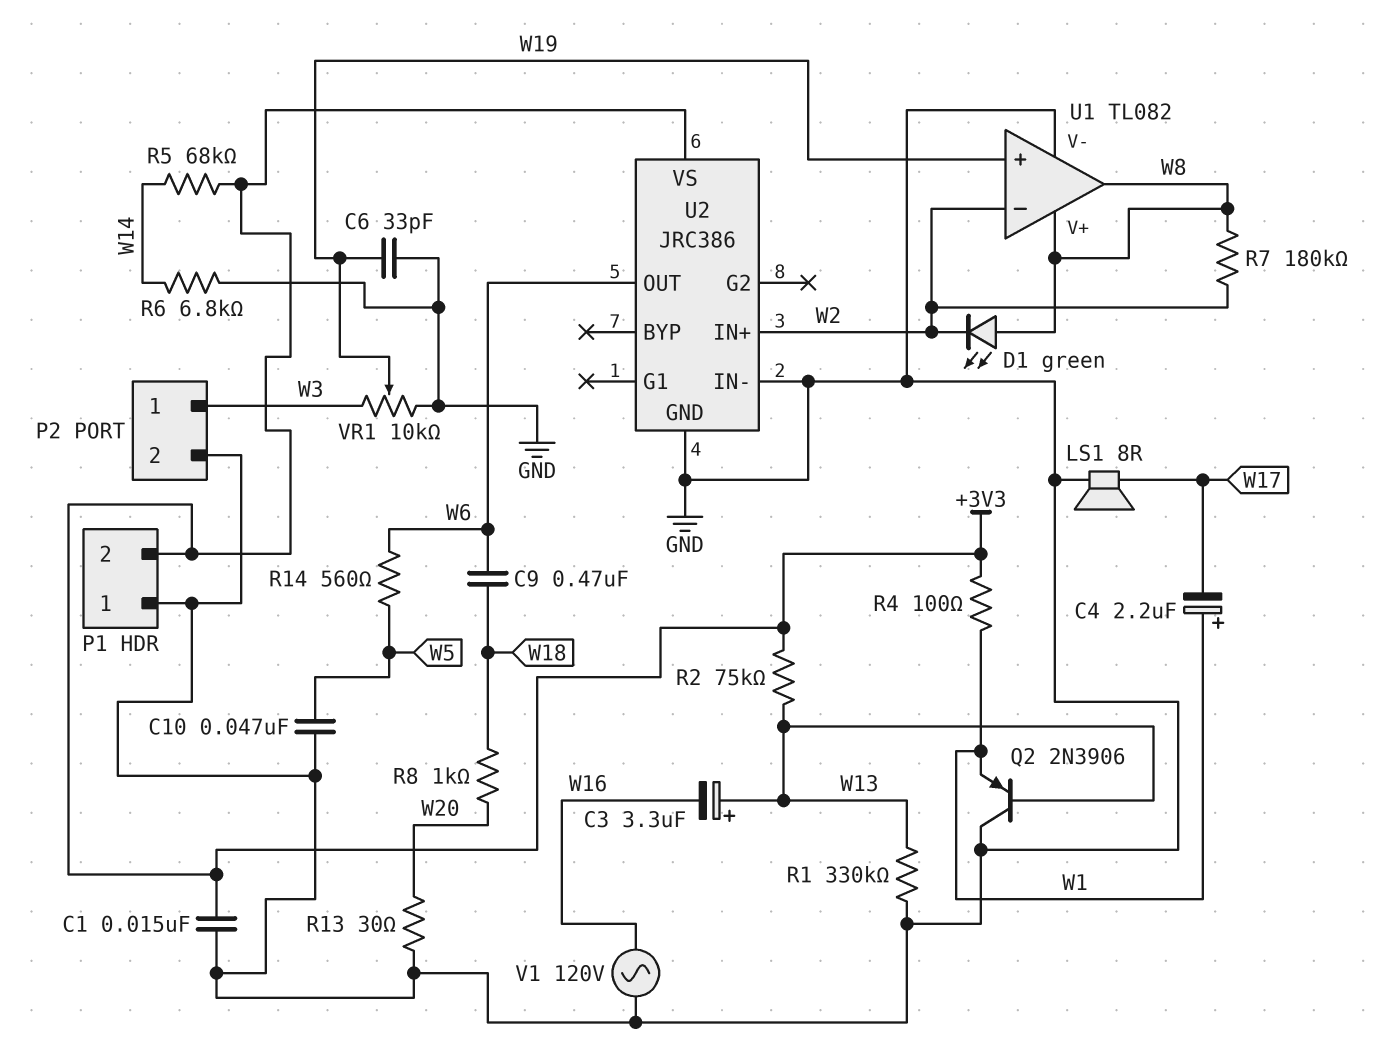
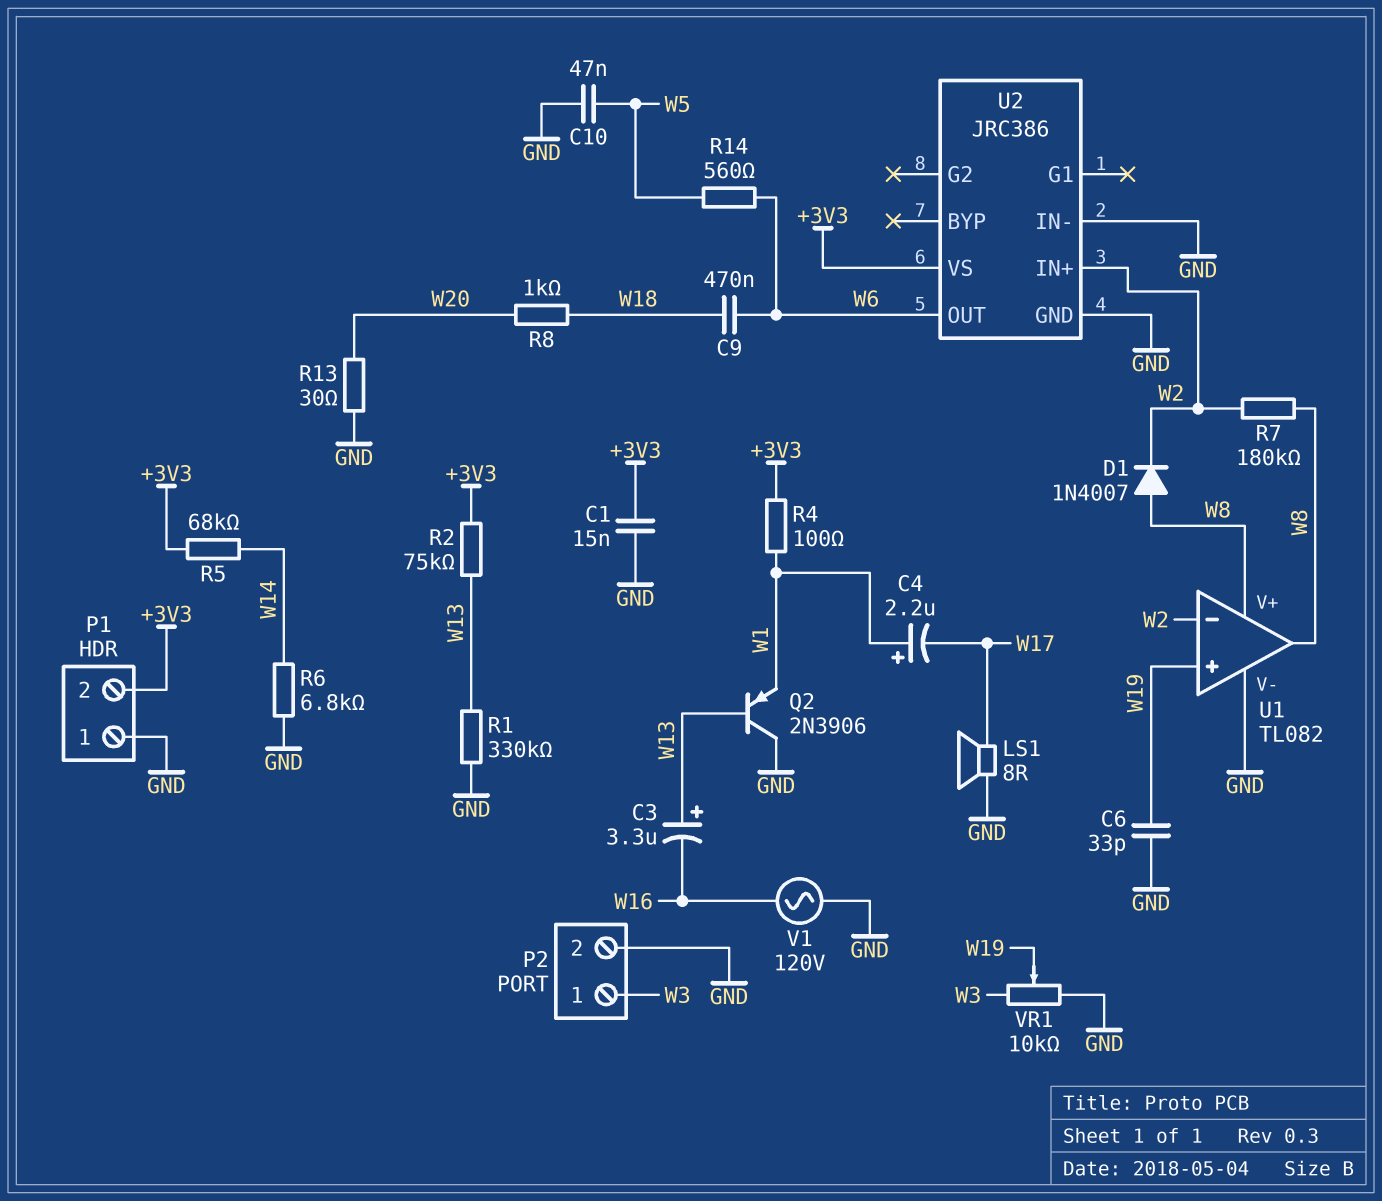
D1: LED green (A W8, K W2) -> diode 1N4007 (A W8, K W2)

